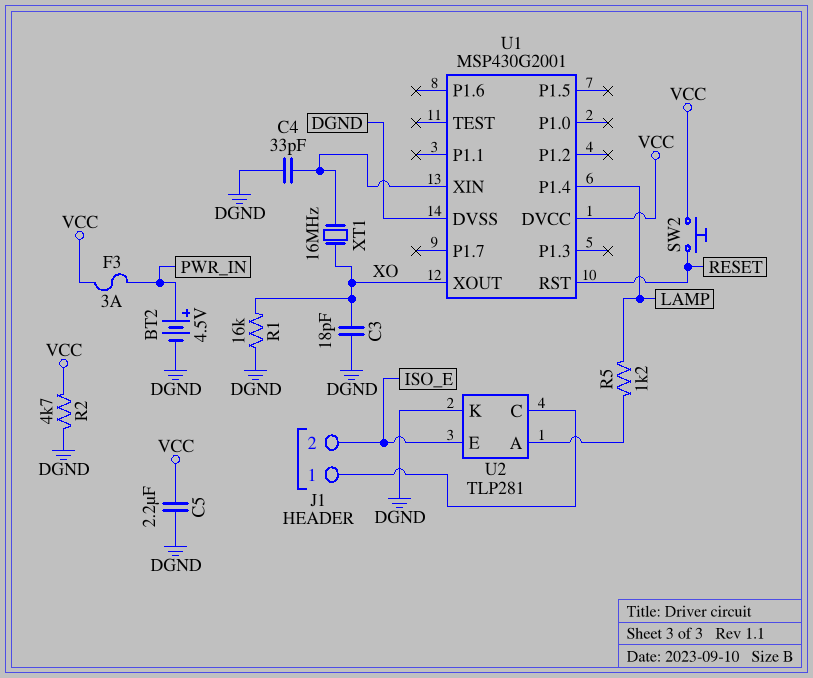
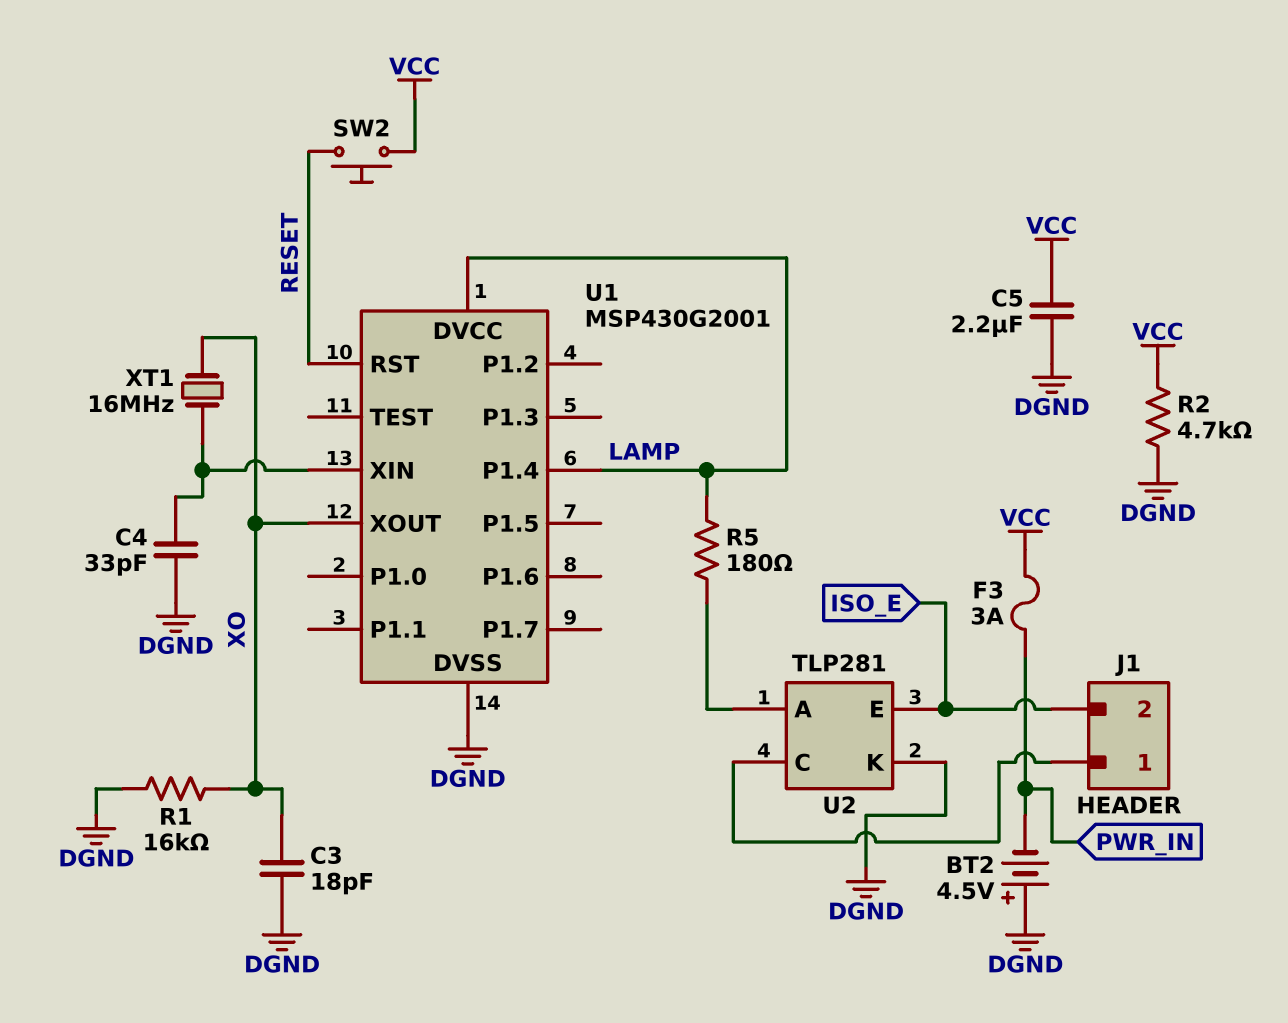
BT2: 4.5V (plus PWR_IN, minus DGND) -> 4.5V (plus DGND, minus PWR_IN)
R5: 1.2k (LAMP, U2/A) -> 180 (LAMP, U2/A)
U1 pin DVCC: VCC -> LAMP

